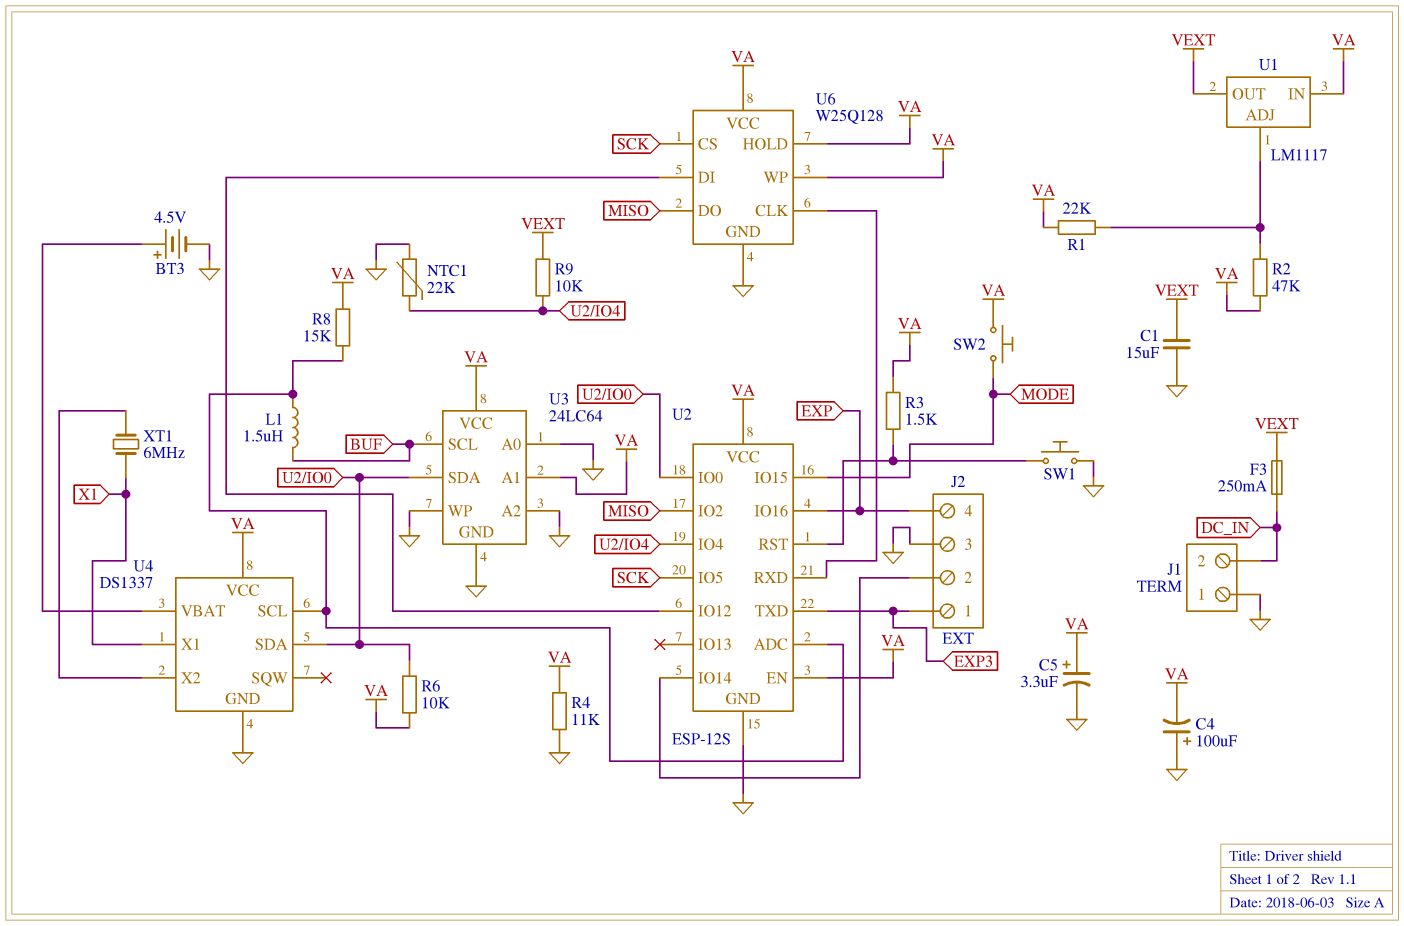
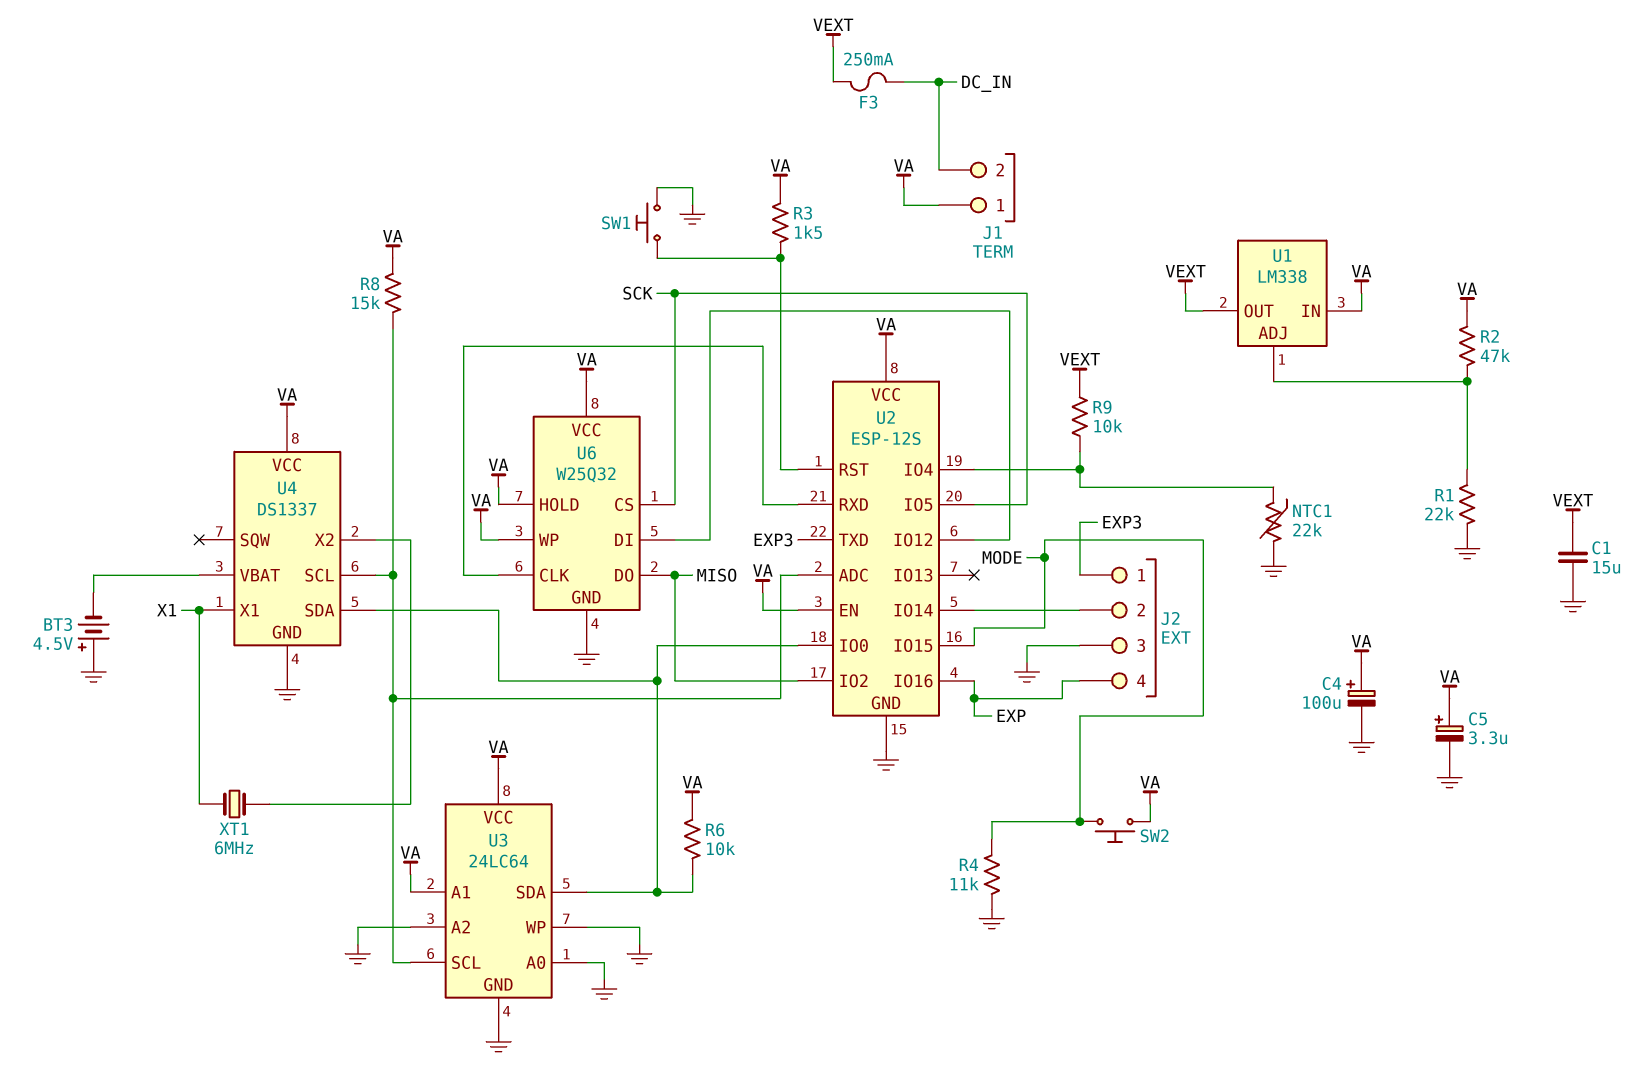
BT3: 4.5V (plus U4/VBAT, minus GND) -> 4.5V (plus GND, minus U4/VBAT)
C4: 100uF (plus GND, minus VA) -> 100uF (plus VA, minus GND)
J1 pin 1: GND -> VA
L1: 1.5uH (BUF, U2/ADC) -> none
R1: 22k (U1/ADJ, VA) -> 22k (GND, U1/ADJ)
R4: 11k (GND, VA) -> 11k (GND, MODE)
U1: LM1117 -> LM338
U3 pin SCL: BUF -> U2/ADC
U6: W25Q128 -> W25Q32

